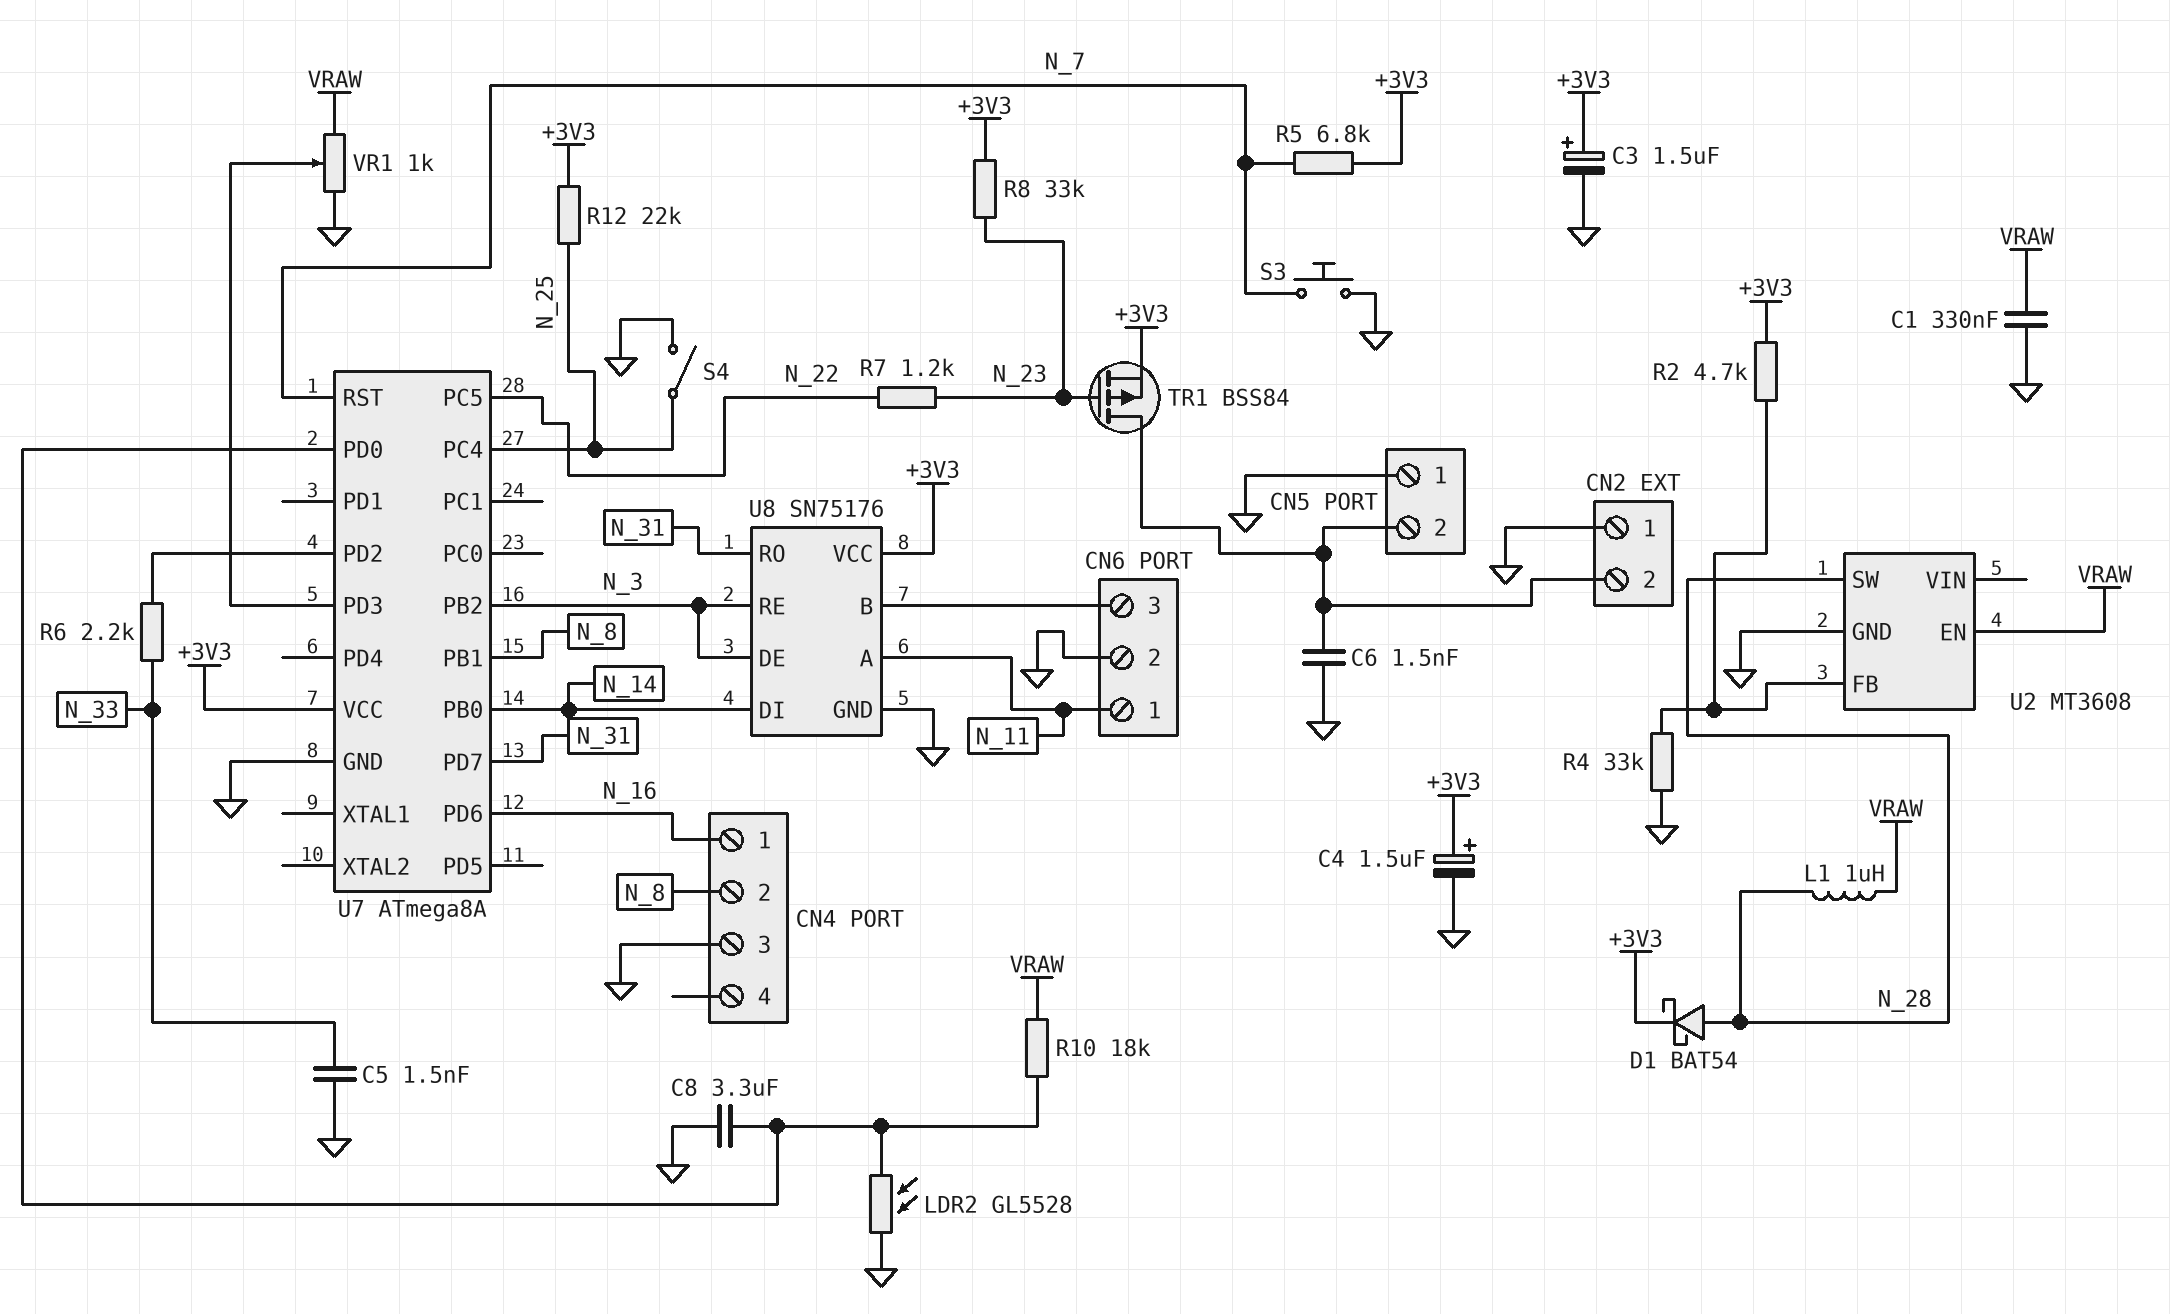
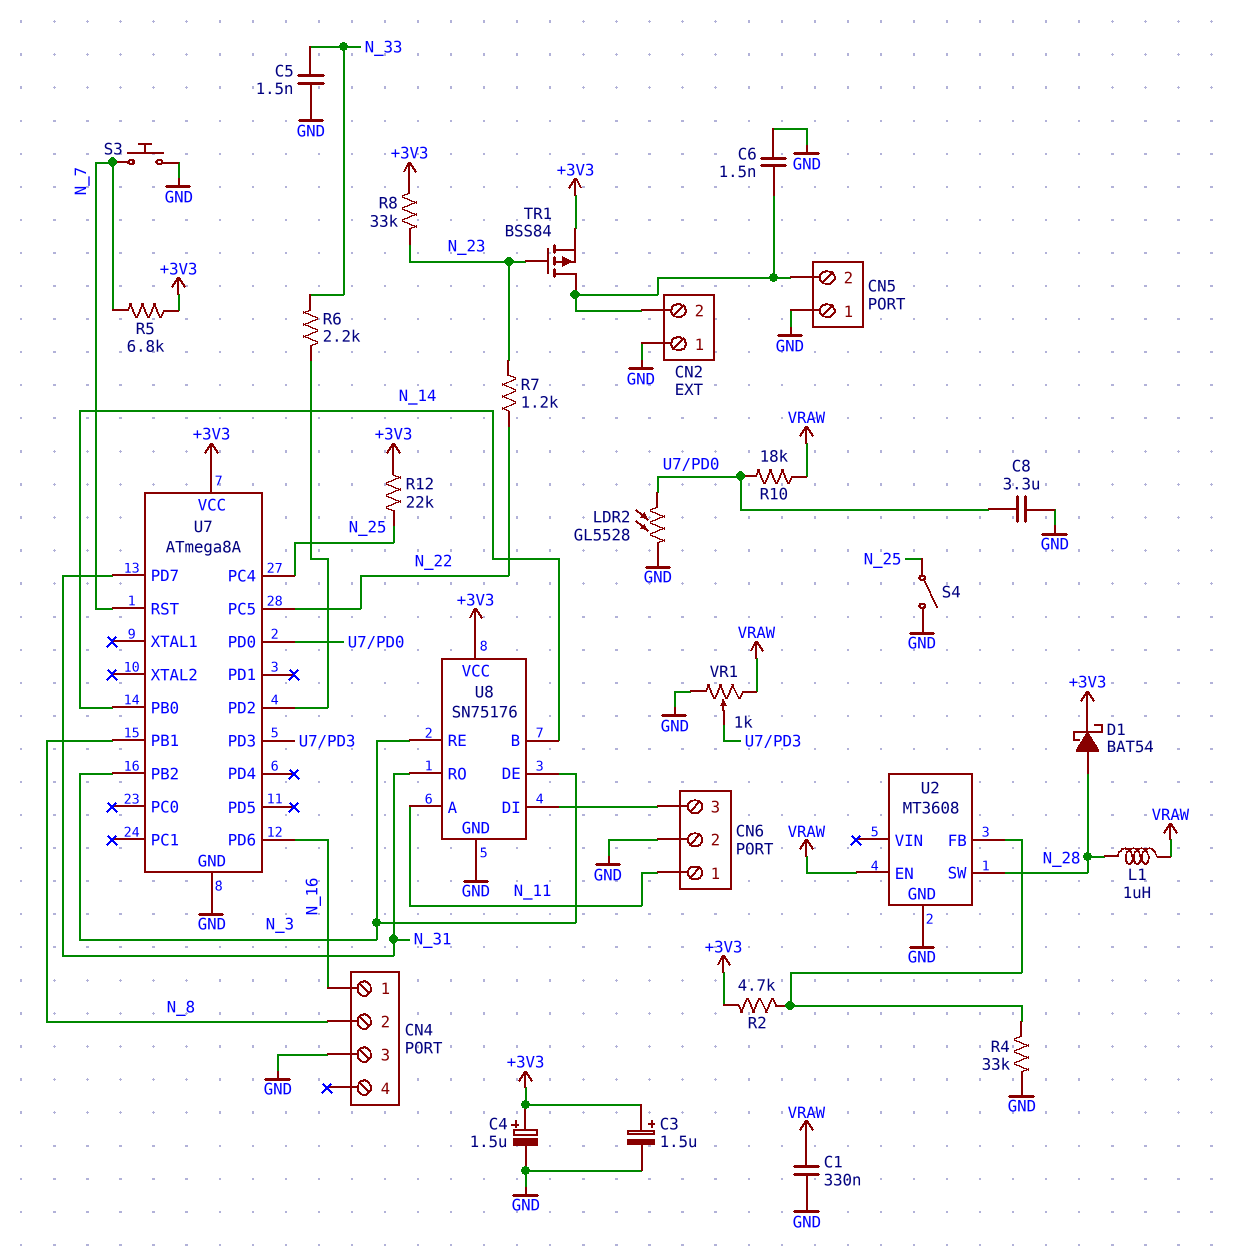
U8 pin B: CN6/3 -> N_14
U8 pin DI: N_14 -> CN6/3

